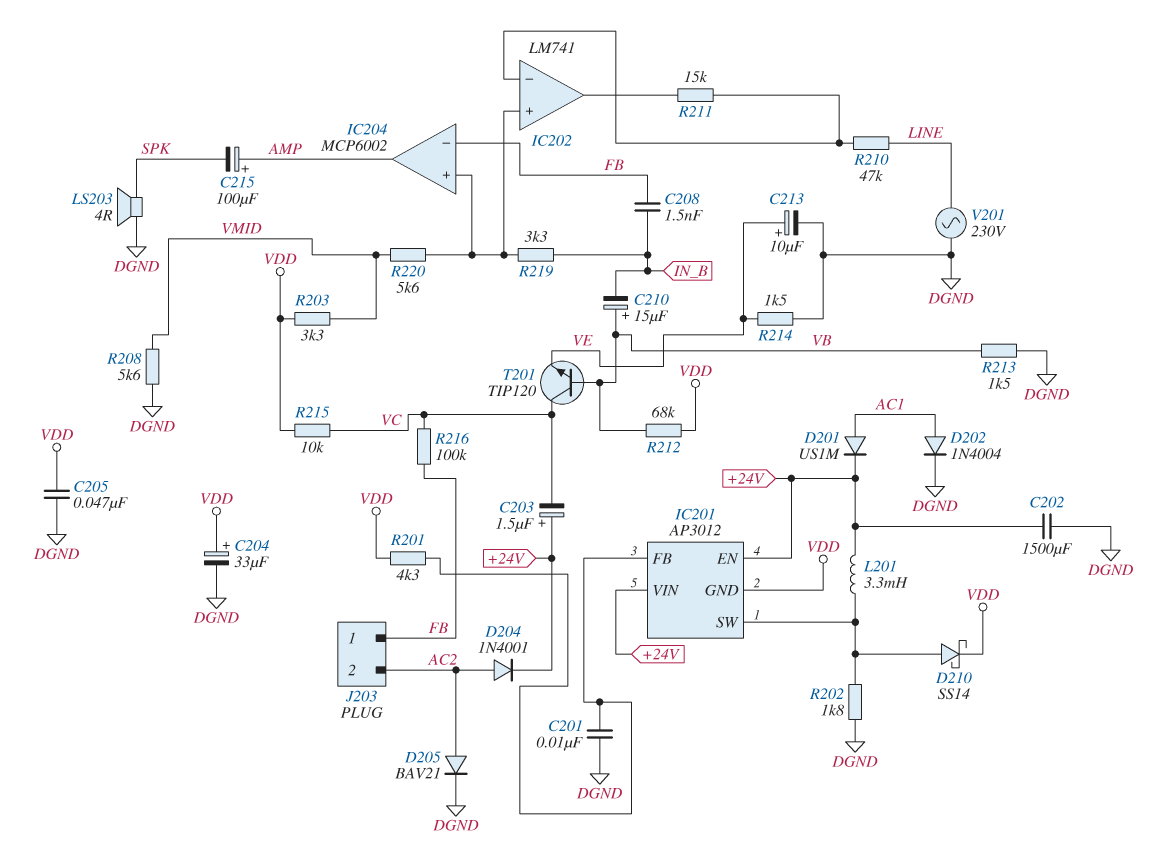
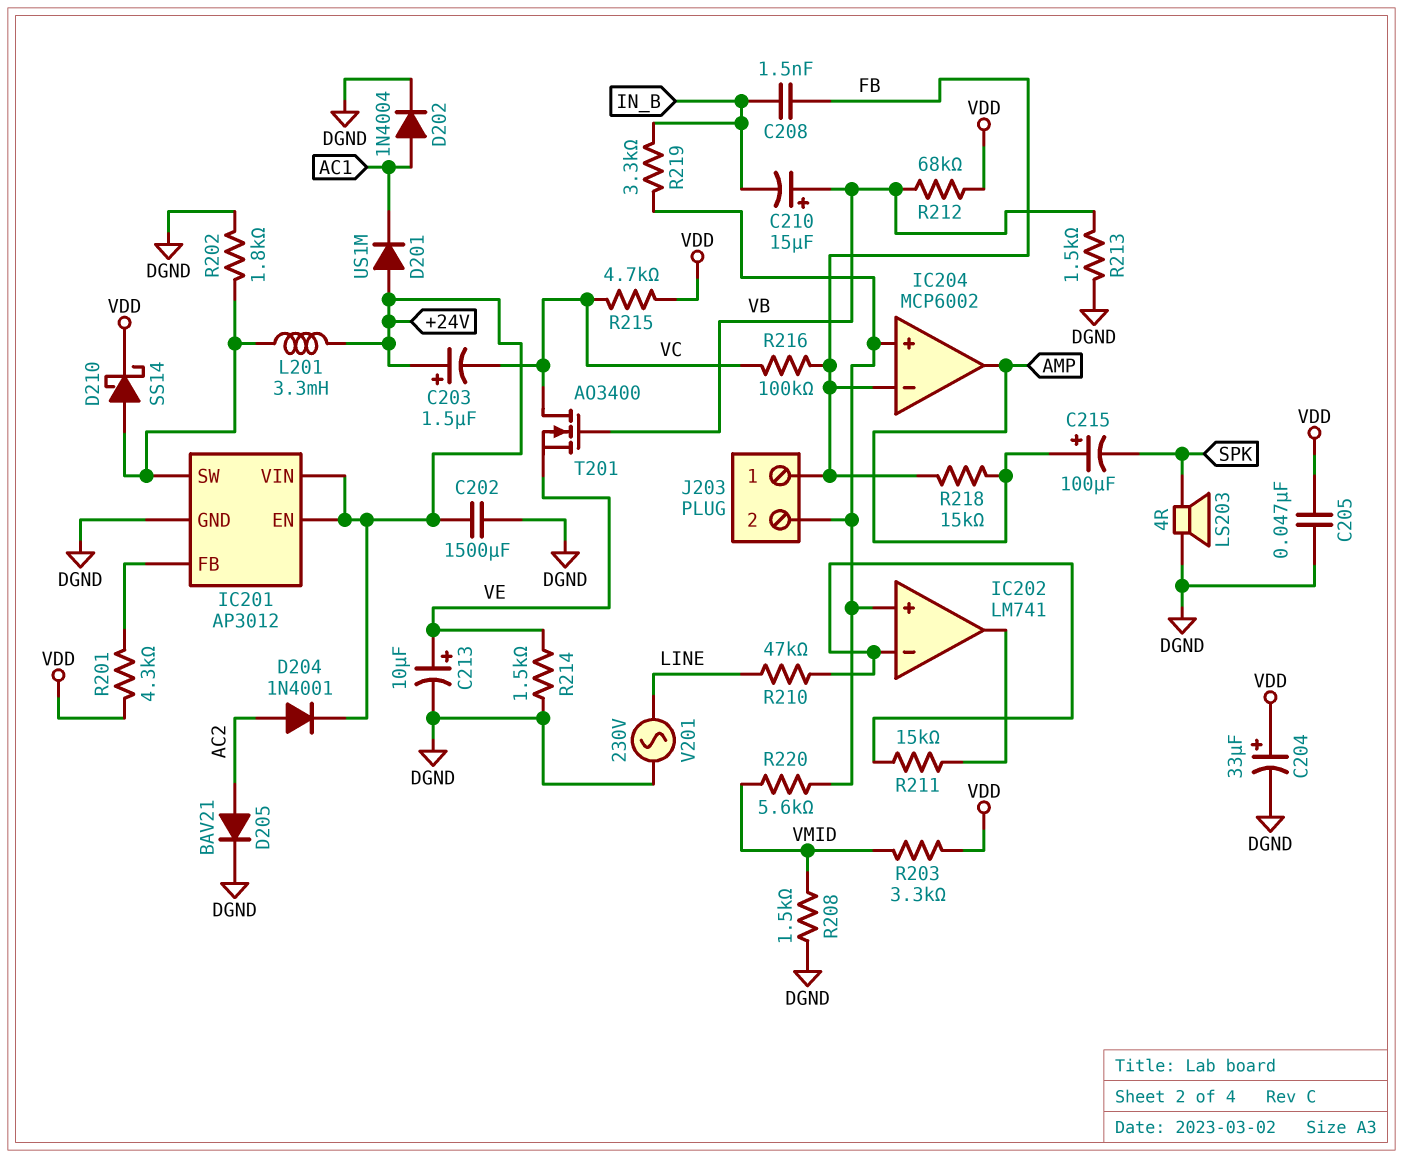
C201: 10nF (DGND, IC201/FB) -> none
D201: diode US1M (A AC1, K +24V) -> diode US1M (A +24V, K AC1)
IC201 pin GND: VDD -> DGND
J203 pin 2: AC2 -> IC202/in+
R208: 5.6k (DGND, VMID) -> 1.5k (DGND, VMID)
R215: 10k (VC, VDD) -> 4.7k (VC, VDD)
R218: none -> 15k (AMP, FB)
T201: NPN TIP120 (B VB, C VC, E VE) -> NMOS AO3400 (G VB, D VC, S VE)

